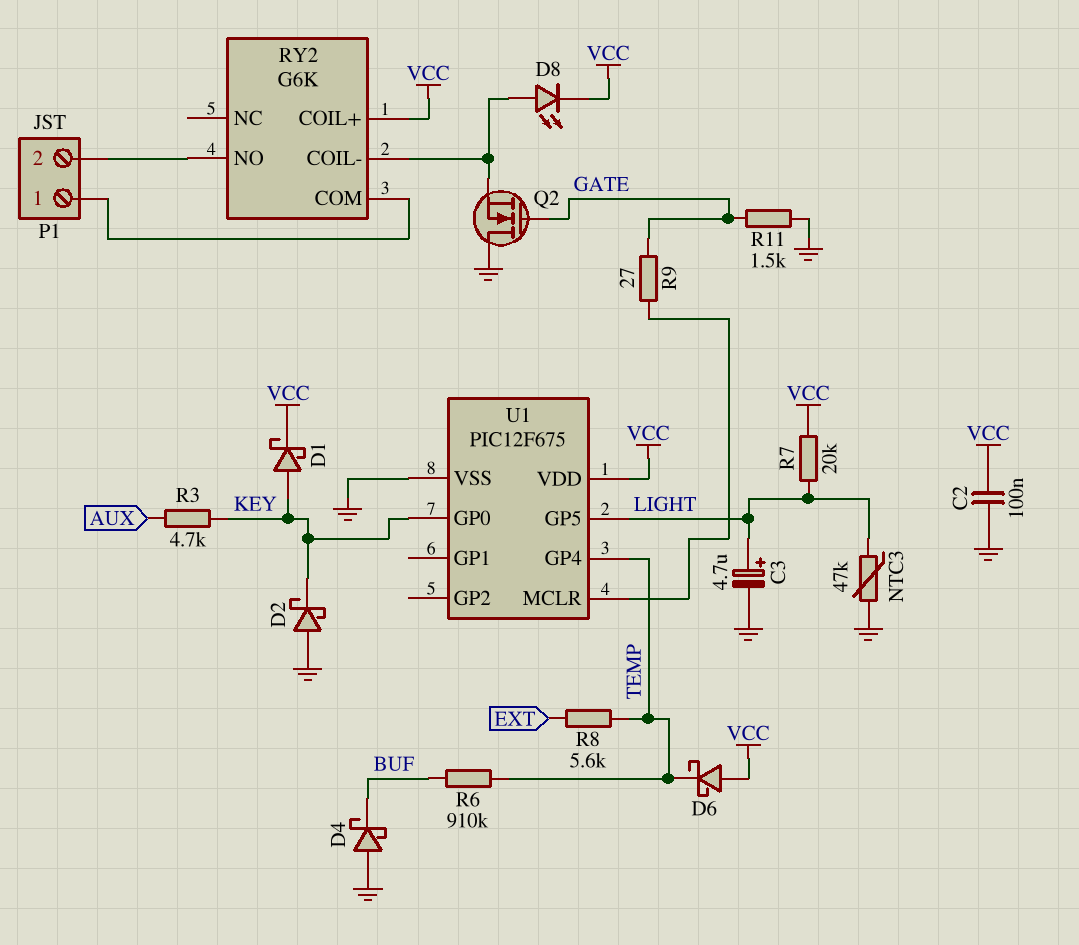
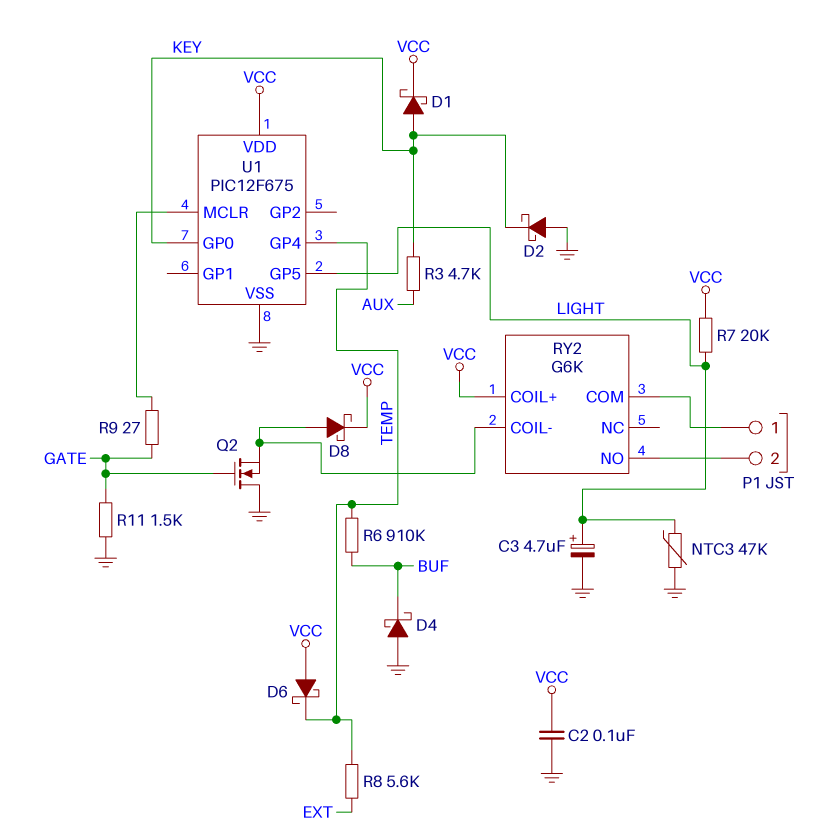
D8: LED (A RY2/COIL-, K VCC) -> schottky (A RY2/COIL-, K VCC)

